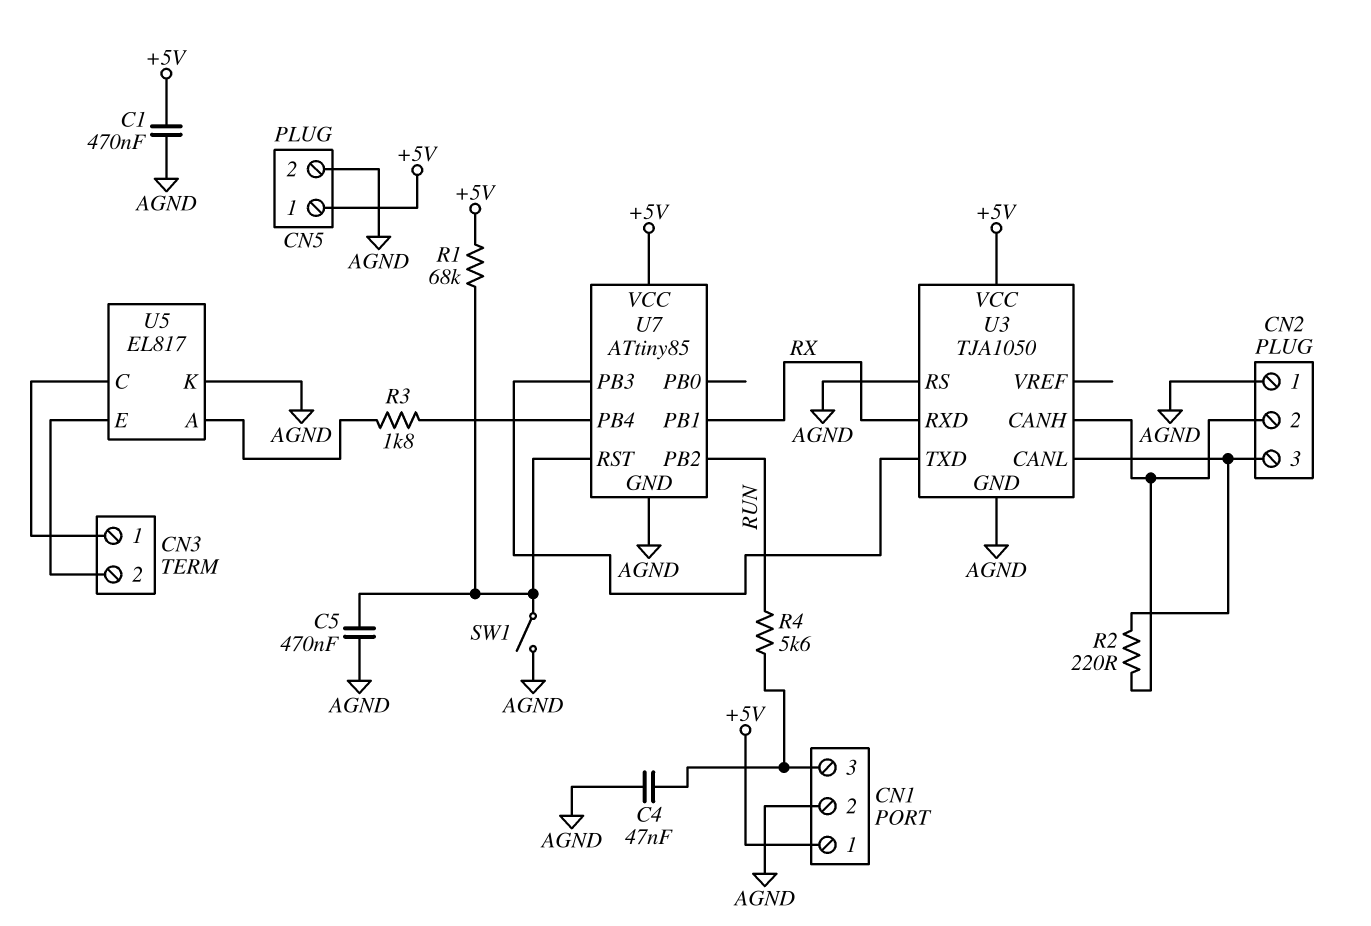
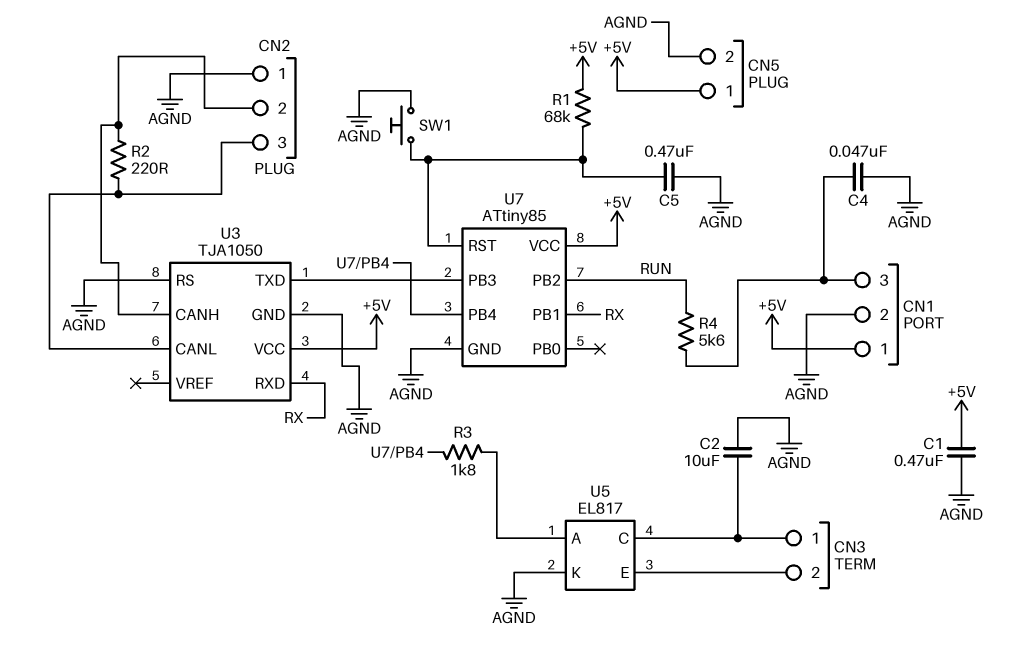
C2: none -> 10uF (AGND, CN3/1)
SW1: switch (AGND, U7/RST) -> button (AGND, U7/RST)

